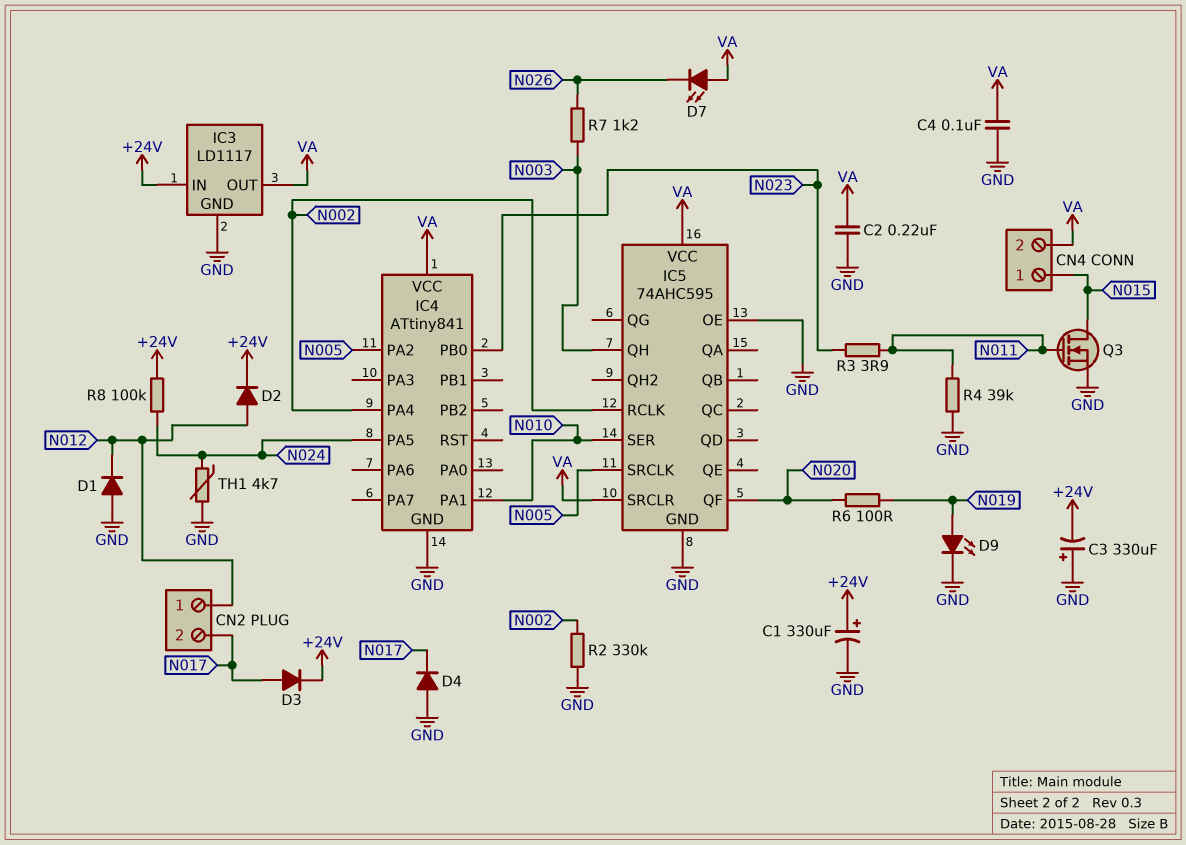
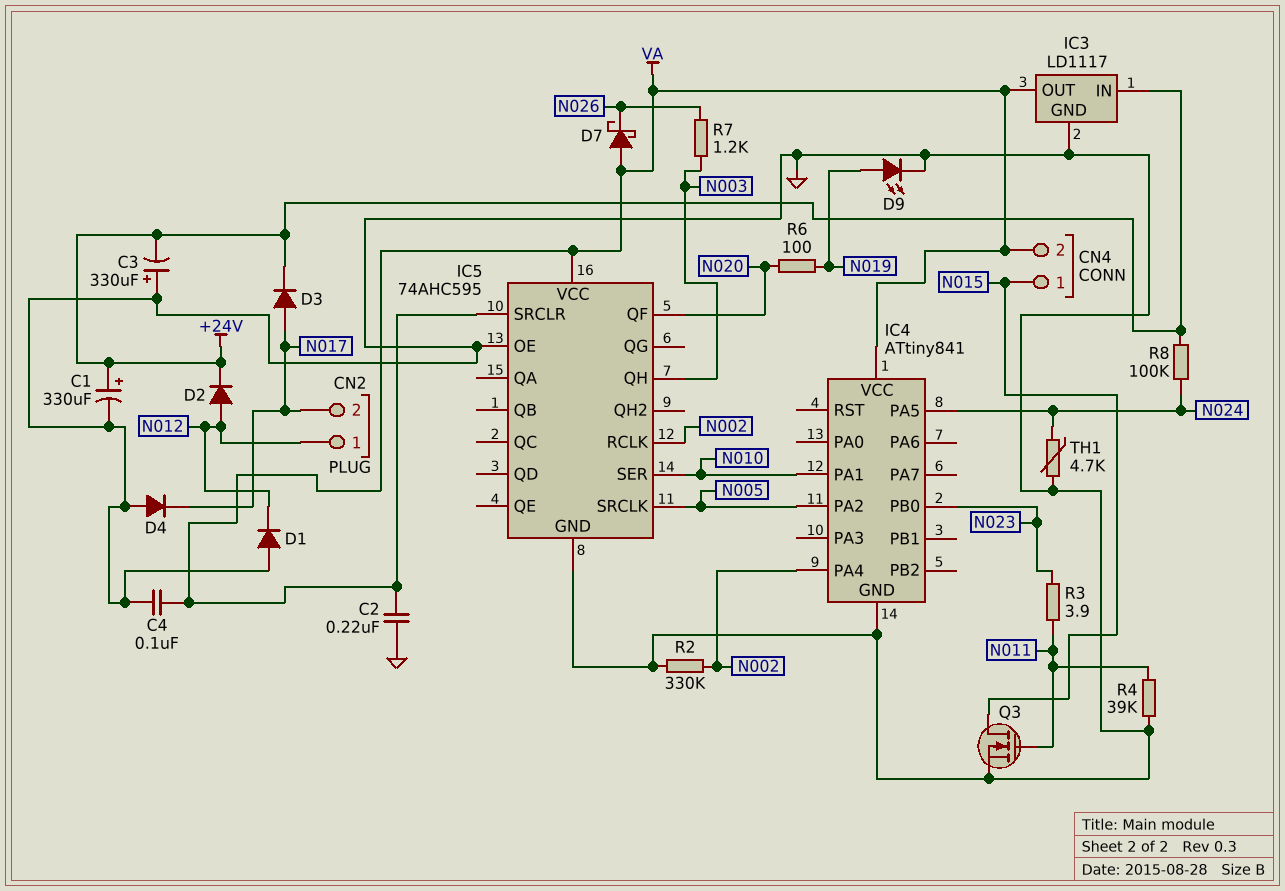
D7: LED (A VA, K N026) -> schottky (A VA, K N026)

